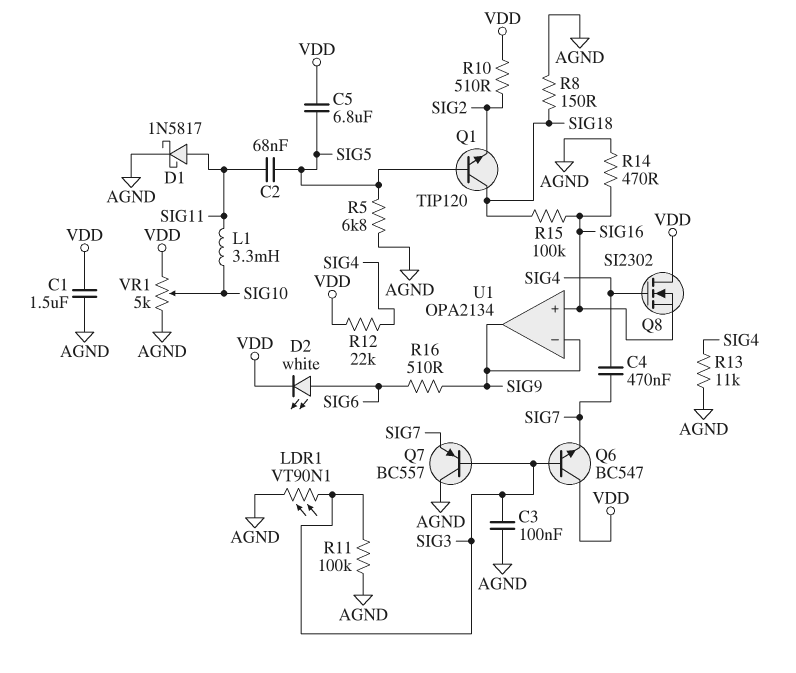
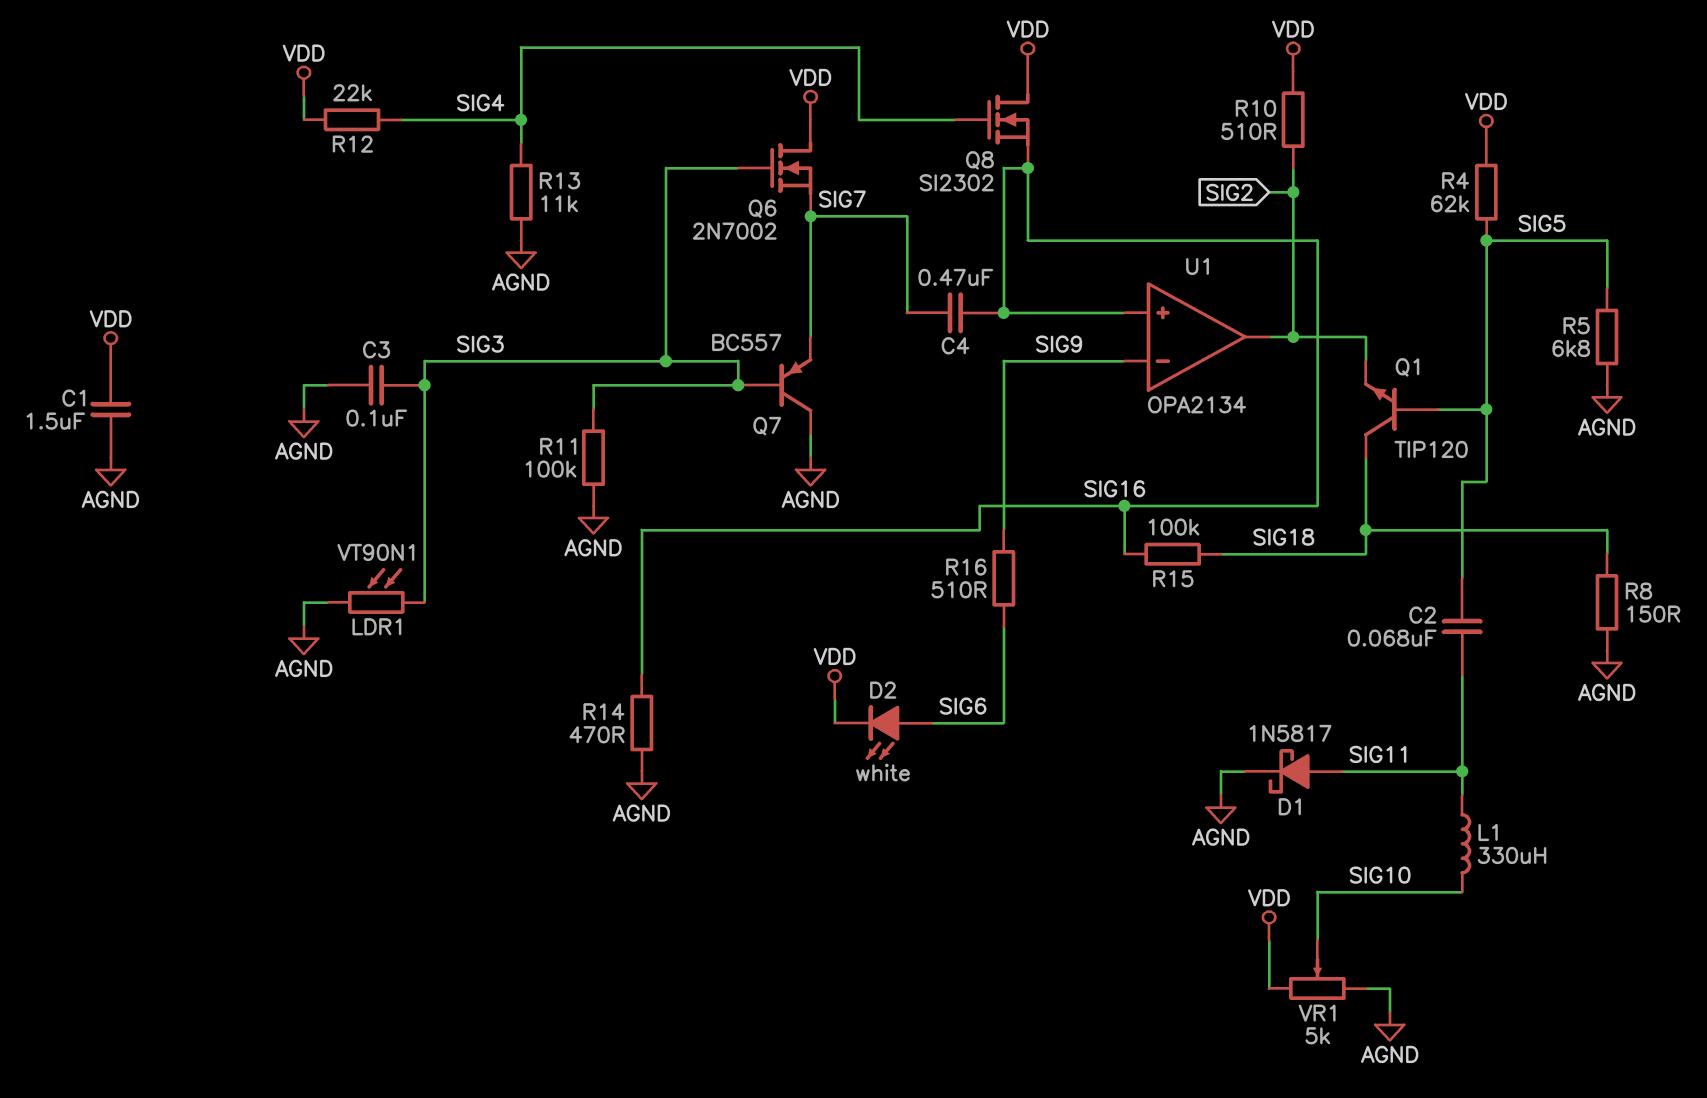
C4: 470nF (SIG4, SIG7) -> 470nF (SIG7, SIG16)
C5: 6.8uF (SIG5, VDD) -> none
L1: 3.3mH (SIG10, SIG11) -> 330uH (SIG10, SIG11)
Q6: NPN BC547 (B SIG3, C VDD, E SIG7) -> NMOS 2N7002 (G SIG3, D VDD, S SIG7)
R4: none -> 62k (SIG5, VDD)
U1 pin out: SIG9 -> SIG2

